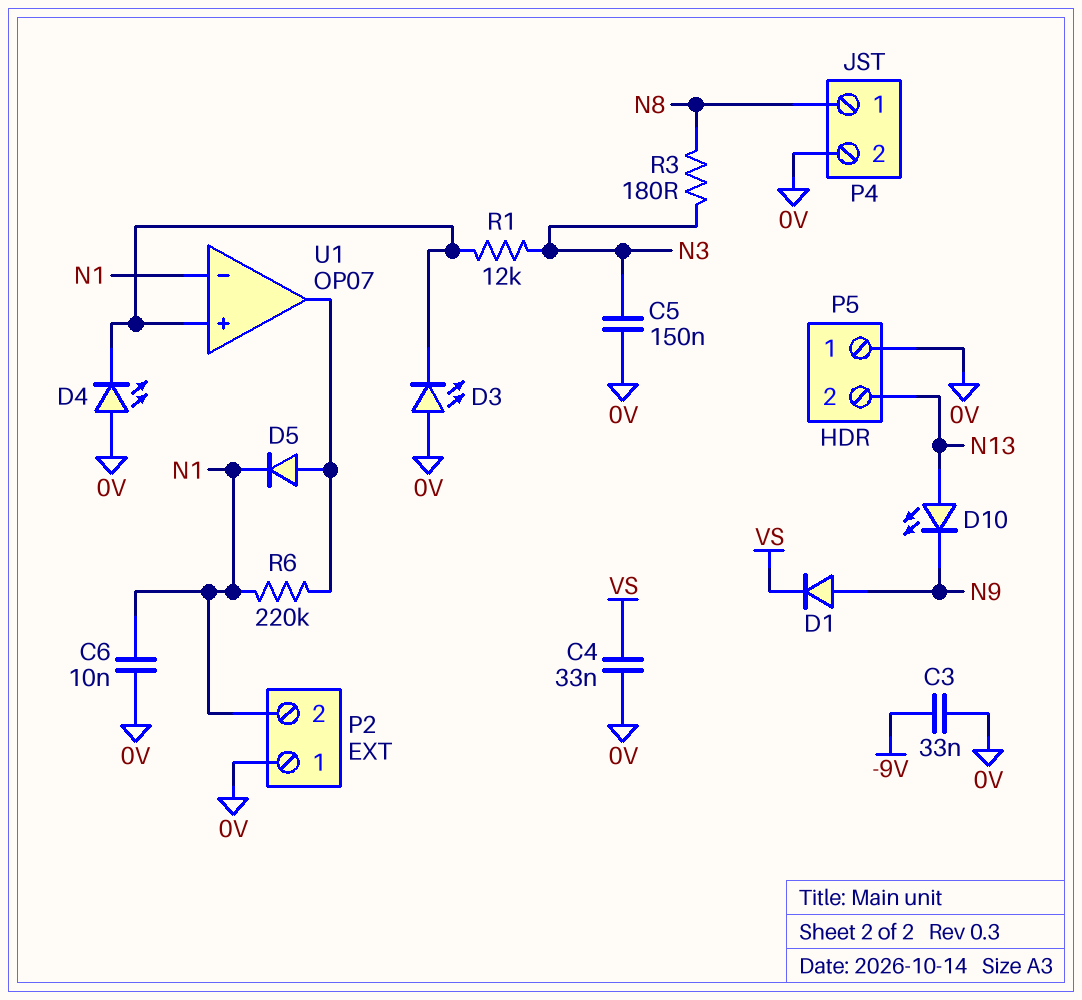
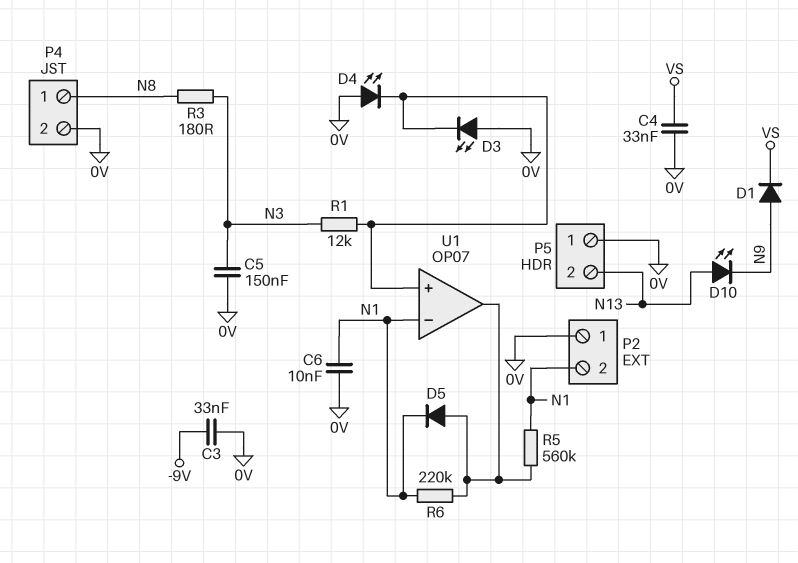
R5: none -> 560k (N1, U1/out)

